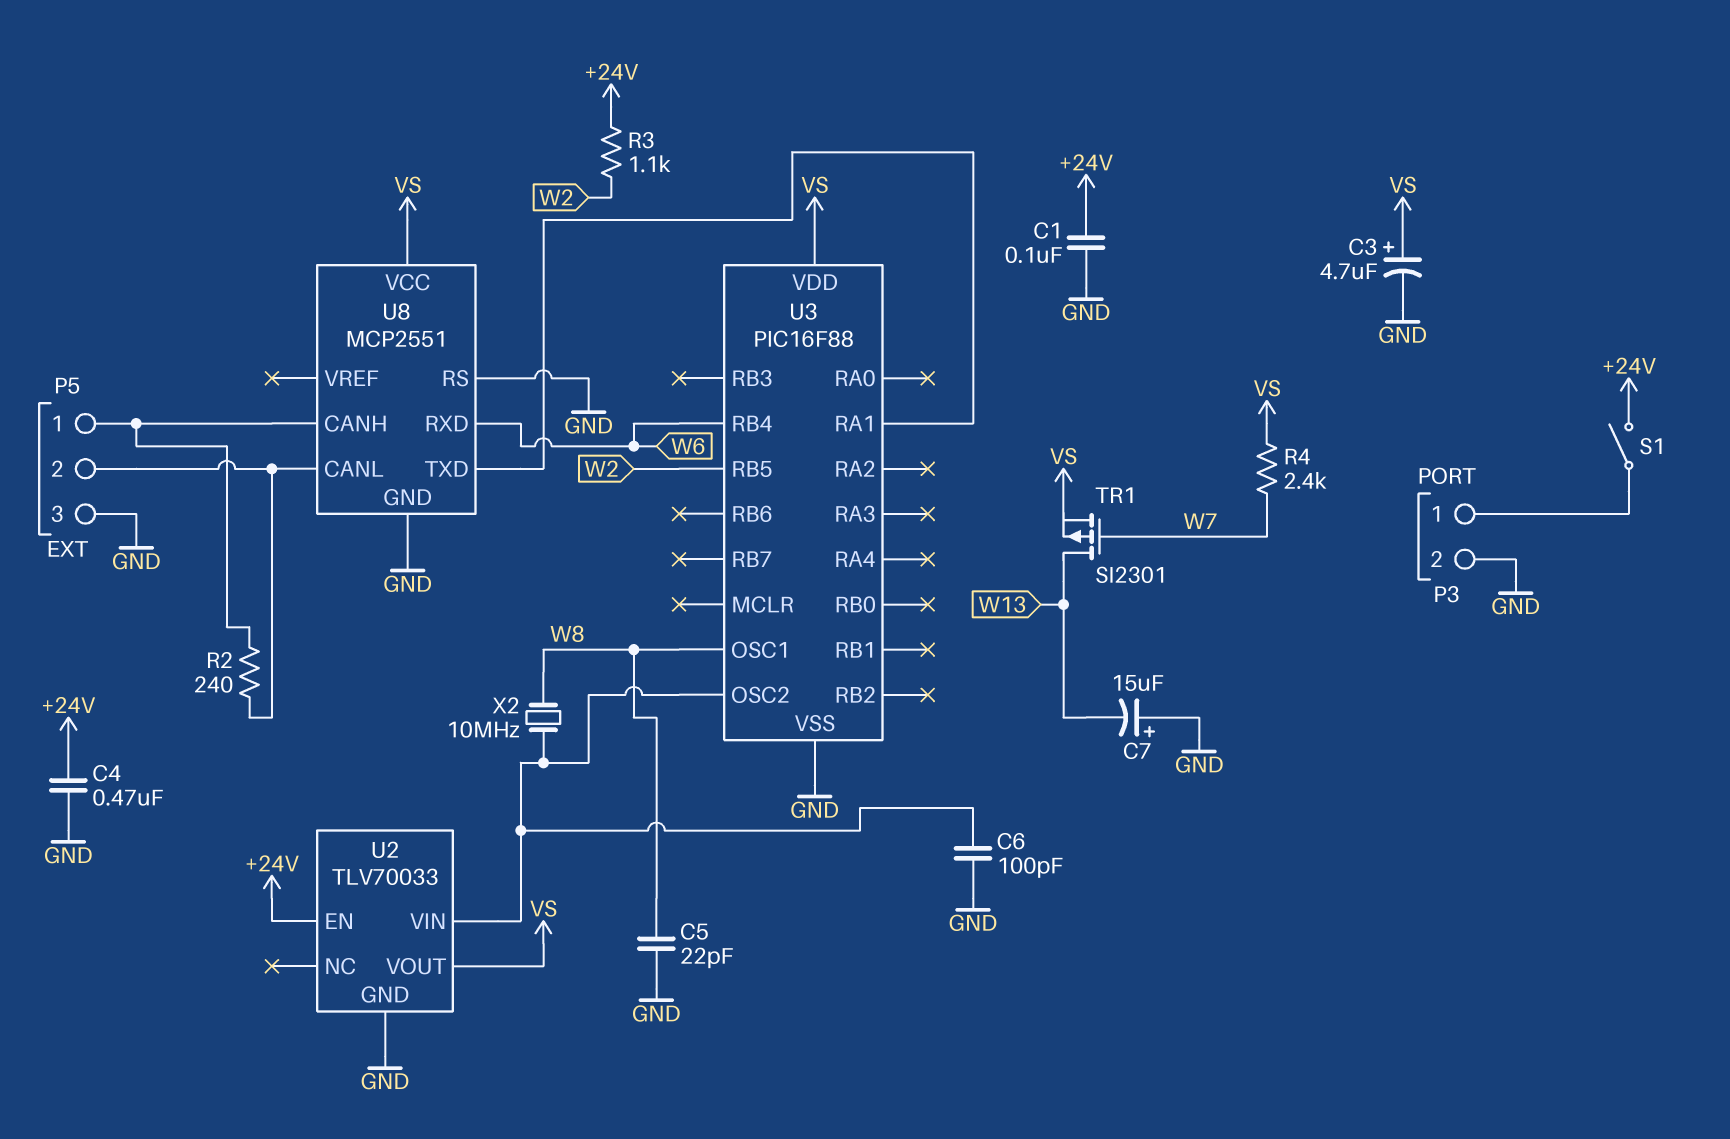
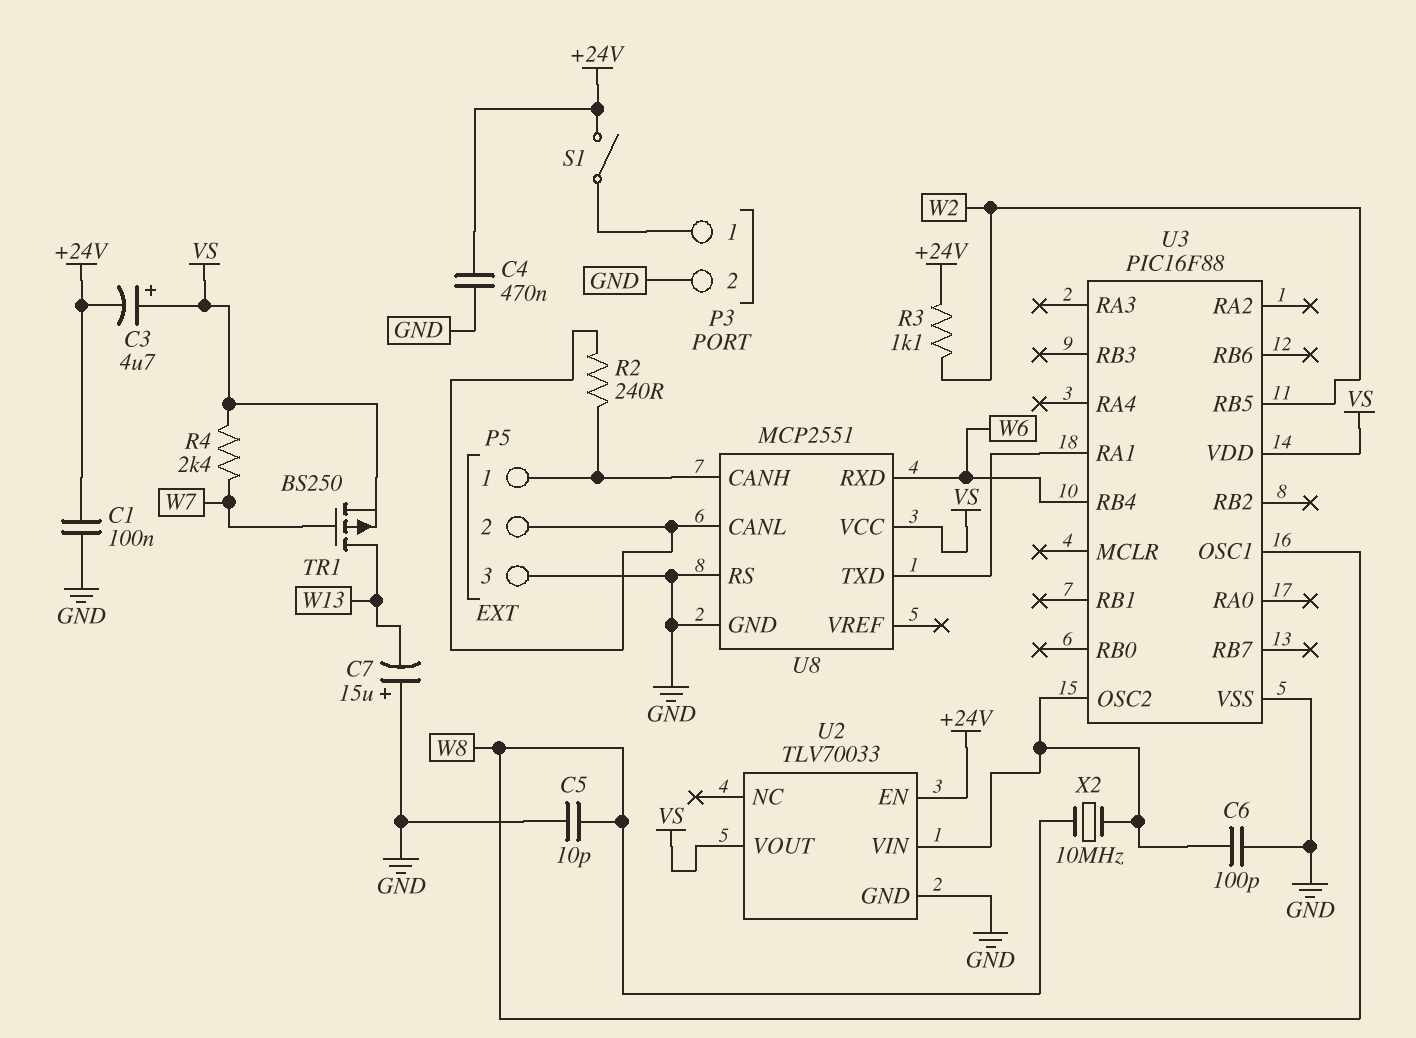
C3: 4.7uF (plus VS, minus GND) -> 4.7uF (plus VS, minus +24V)
C5: 22pF (GND, W8) -> 10pF (GND, W8)
TR1: PMOS SI2301 (G W7, D W13, S VS) -> PMOS BS250 (G W7, D W13, S VS)

